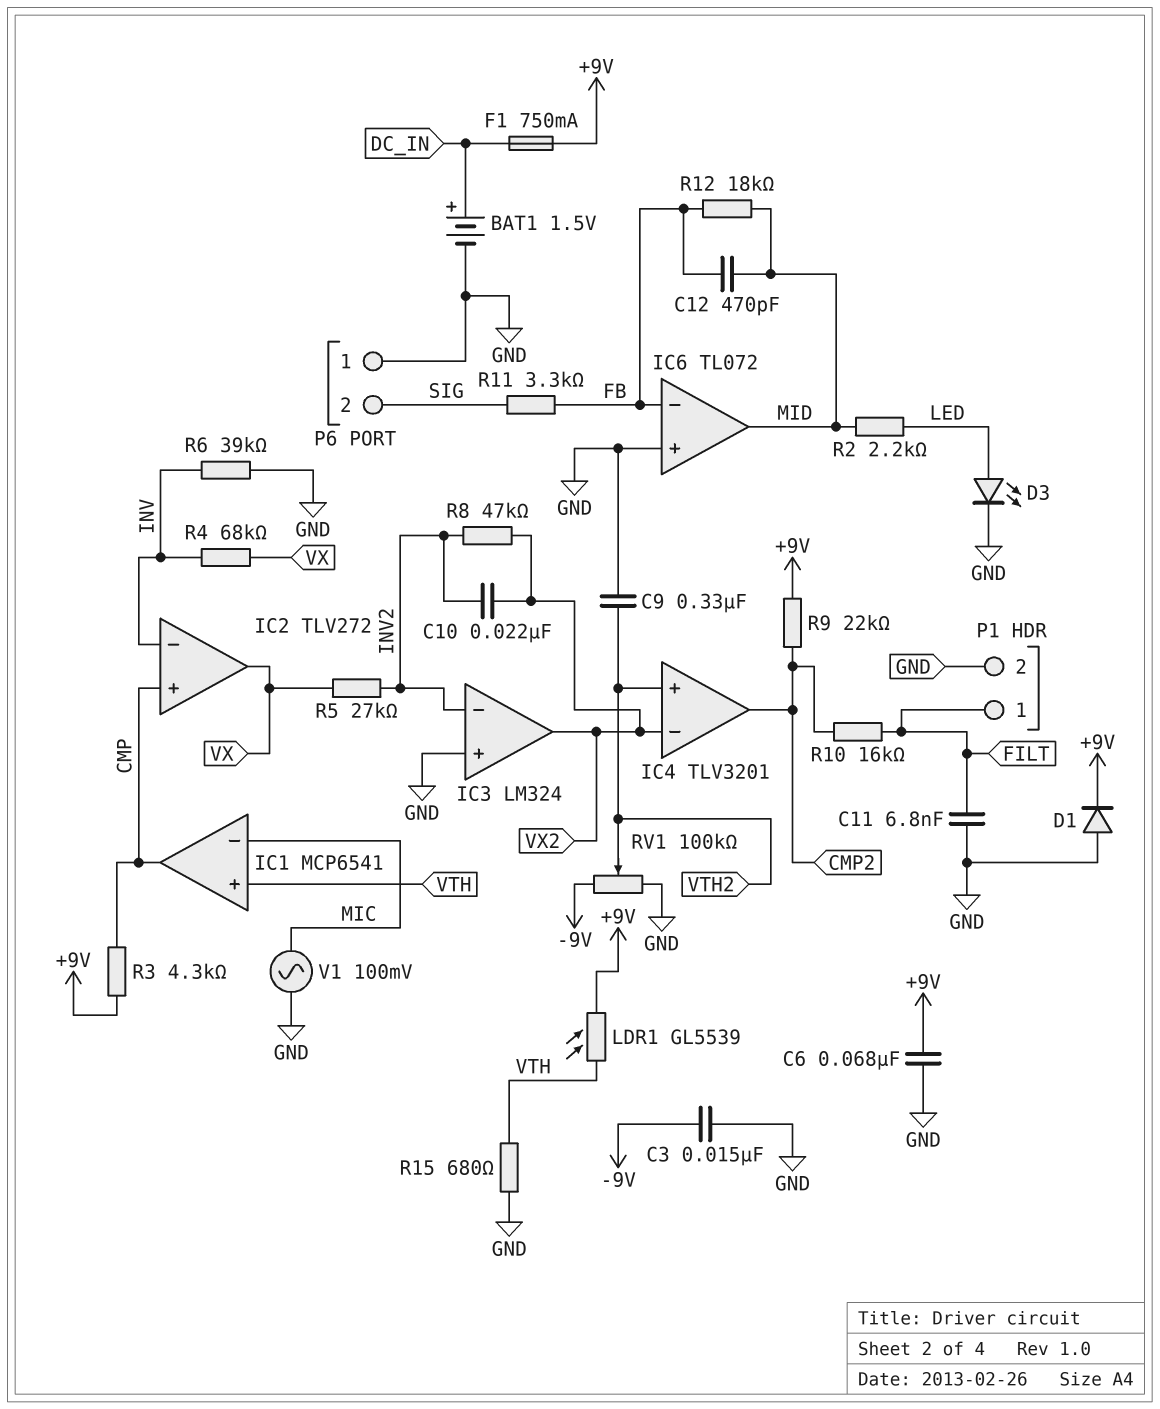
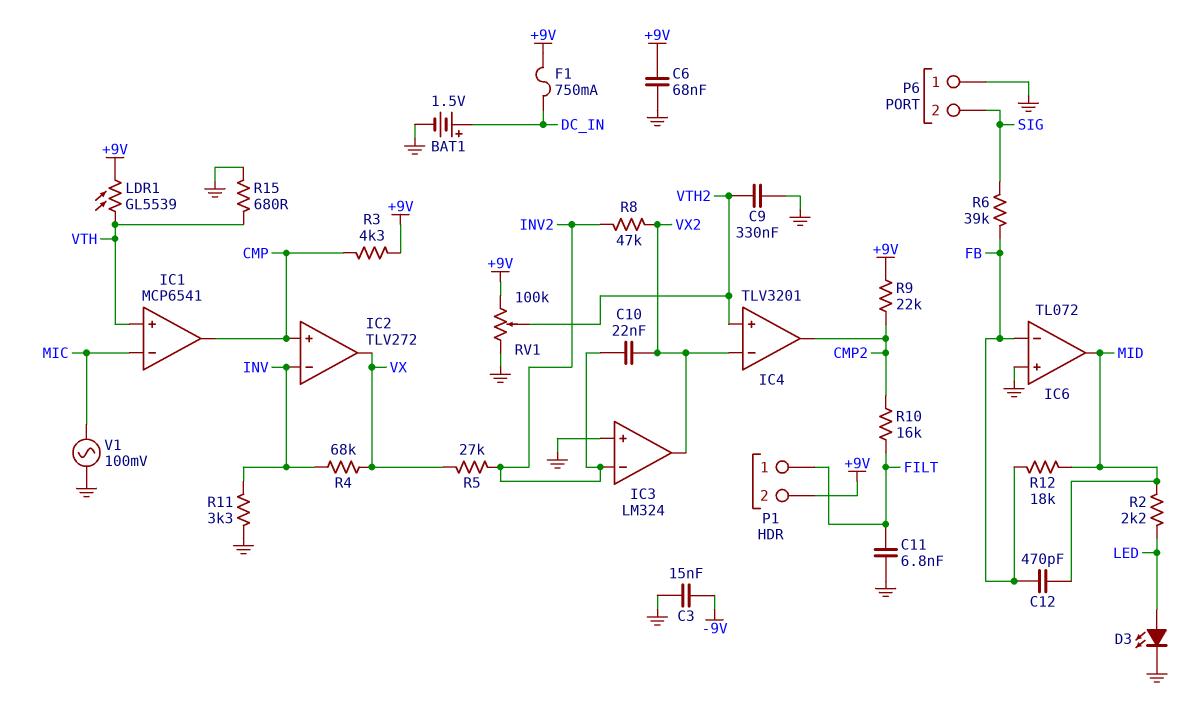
D1: diode (A GND, K +9V) -> none
P1 pin 2: GND -> +9V
R6: 39k (GND, INV) -> 39k (FB, SIG)
R11: 3.3k (FB, SIG) -> 3.3k (GND, INV)
RV1: 100k (-9V, GND, wiper VTH2) -> 100k (+9V, GND, wiper VTH2)

